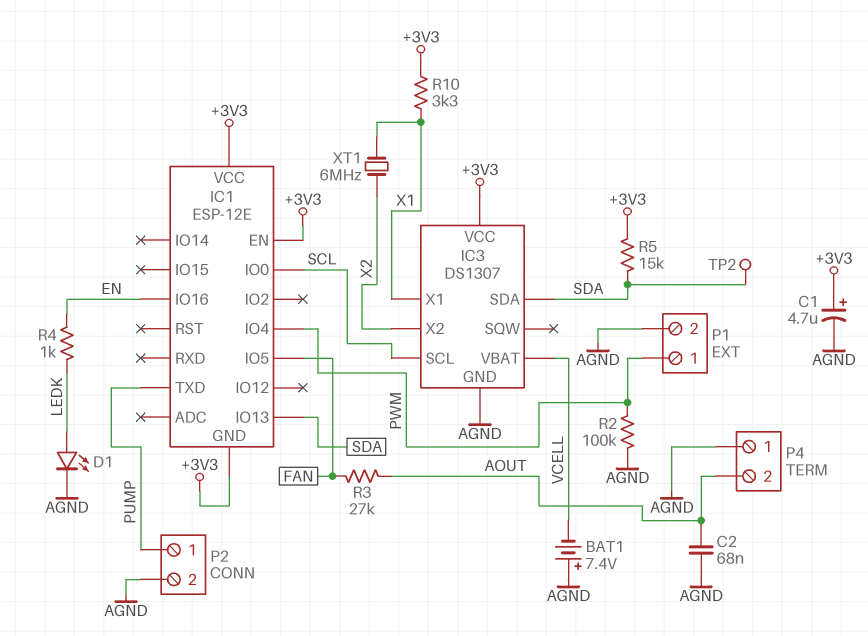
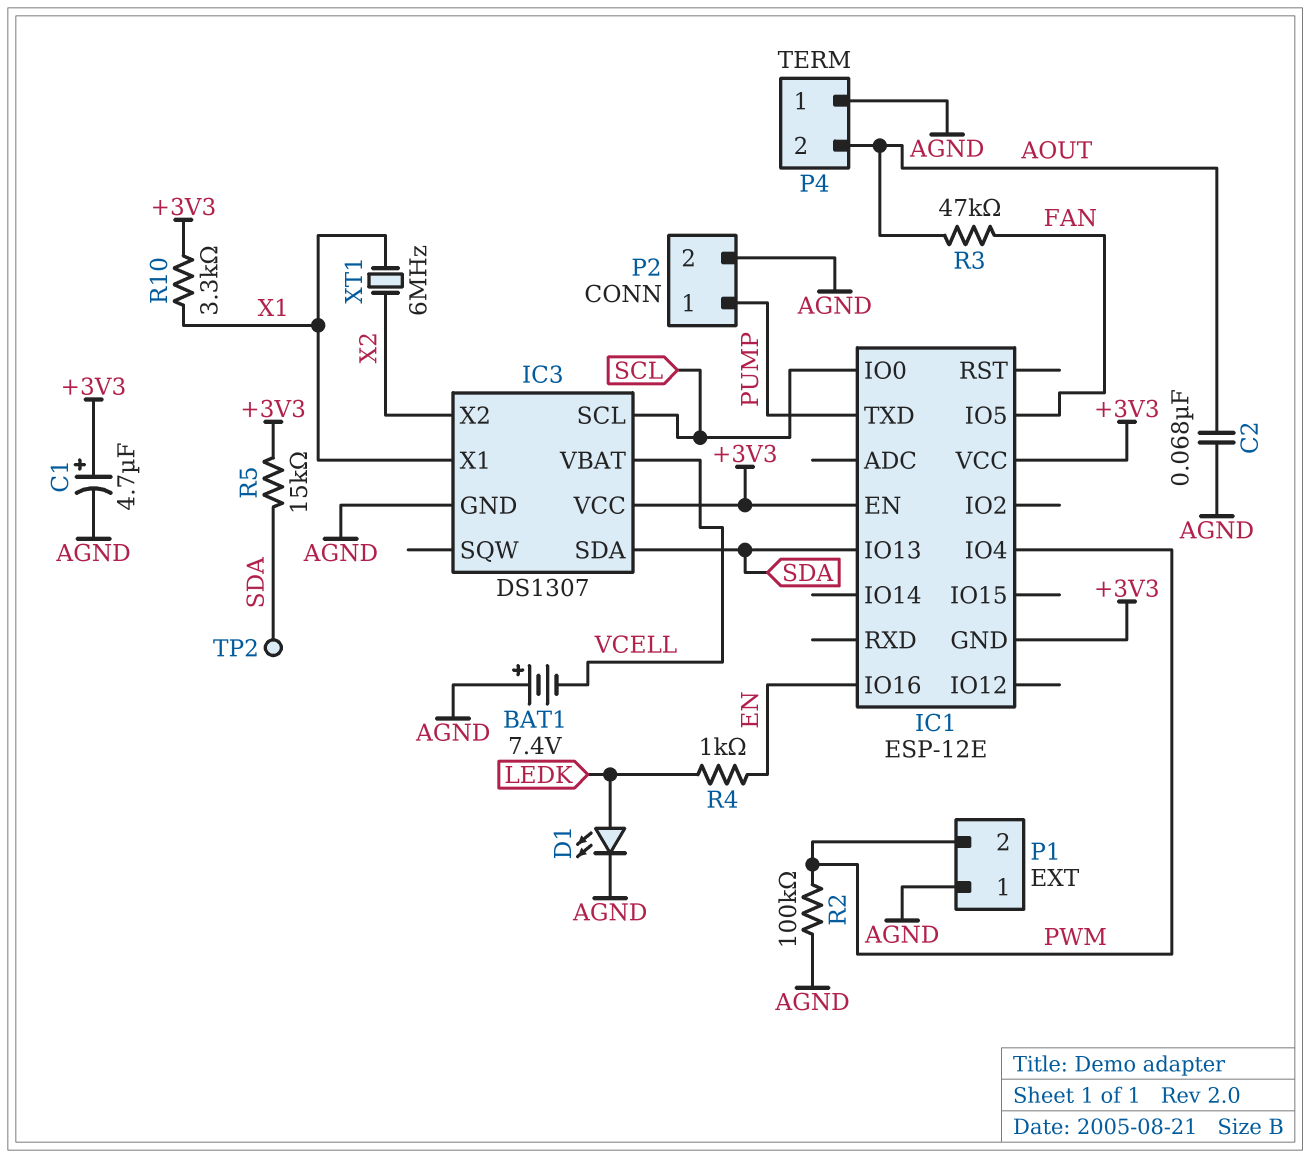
P1 pin 1: PWM -> AGND
P1 pin 2: AGND -> PWM
R3: 27k (AOUT, FAN) -> 47k (AOUT, FAN)

